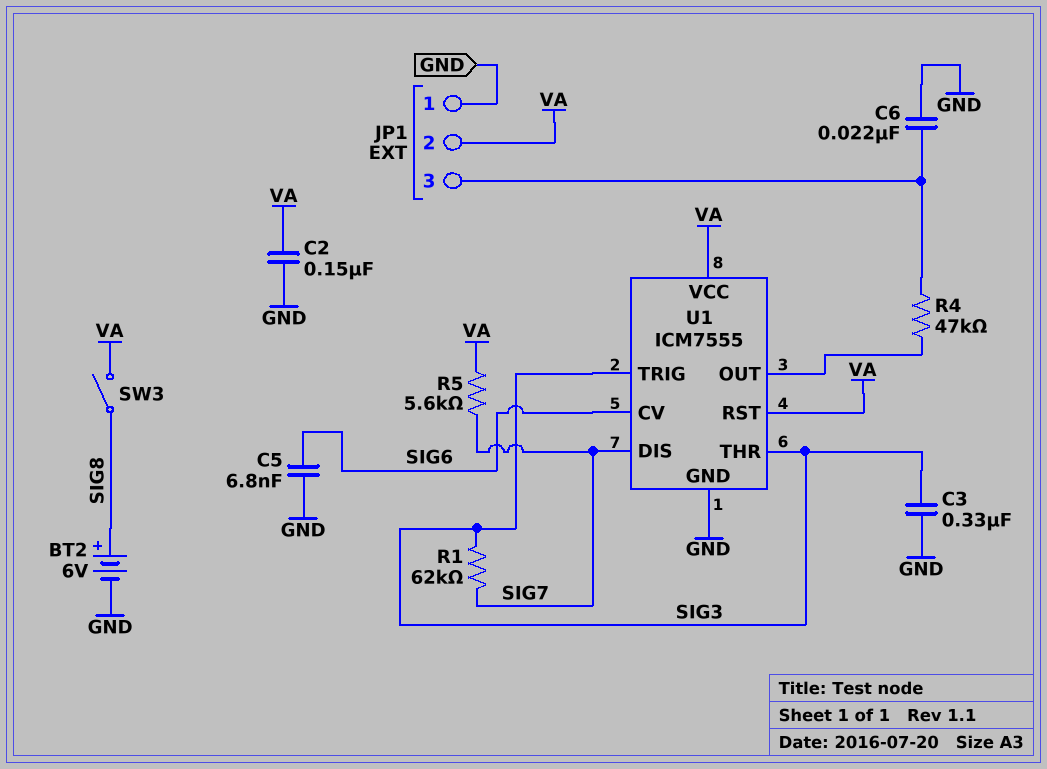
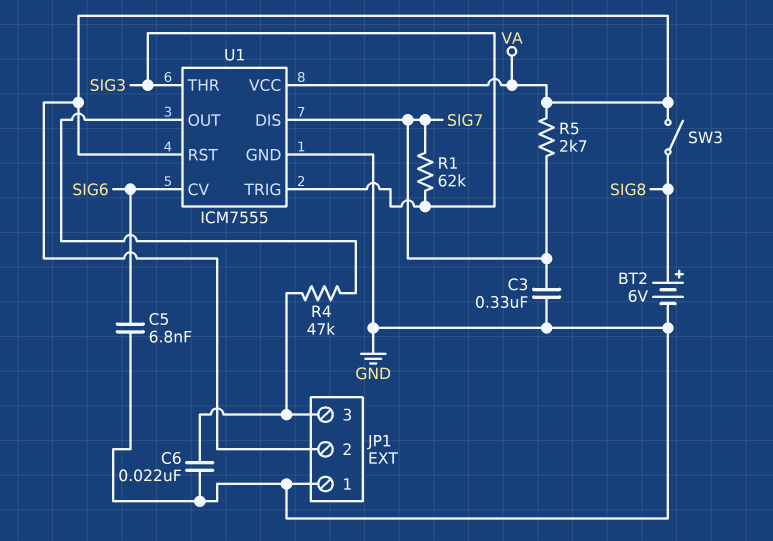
C2: 150nF (GND, VA) -> none
C3: 330nF (GND, SIG3) -> 330nF (GND, SIG7)
R5: 5.6k (SIG7, VA) -> 2.7k (SIG7, VA)

